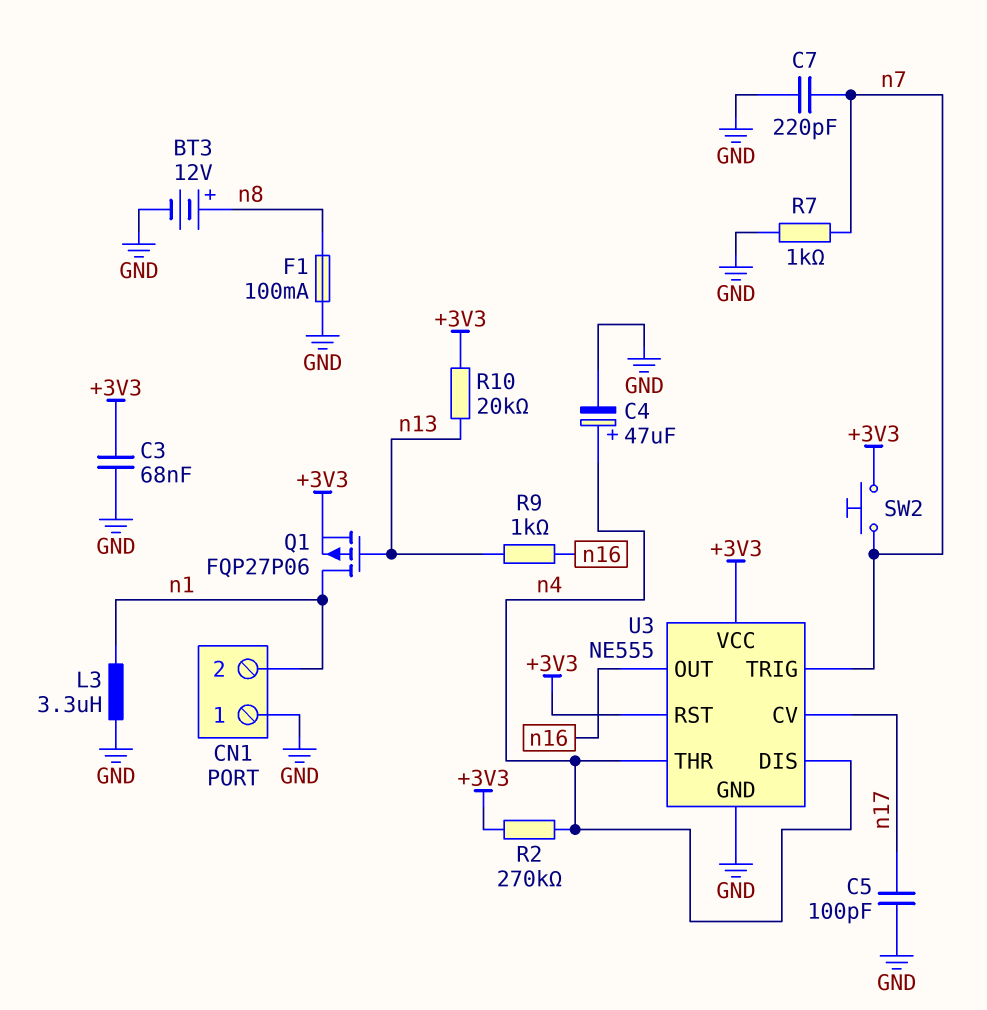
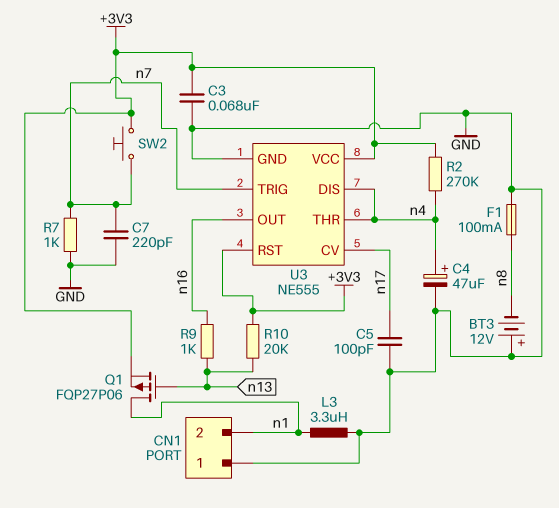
BT3: 12V (plus n8, minus GND) -> 12V (plus GND, minus n8)

